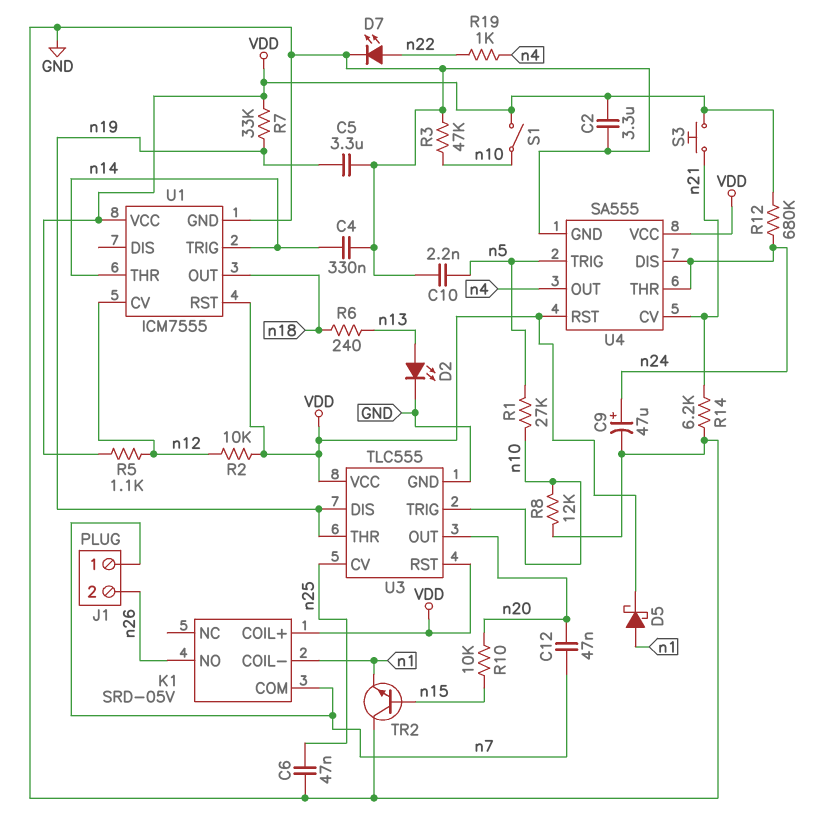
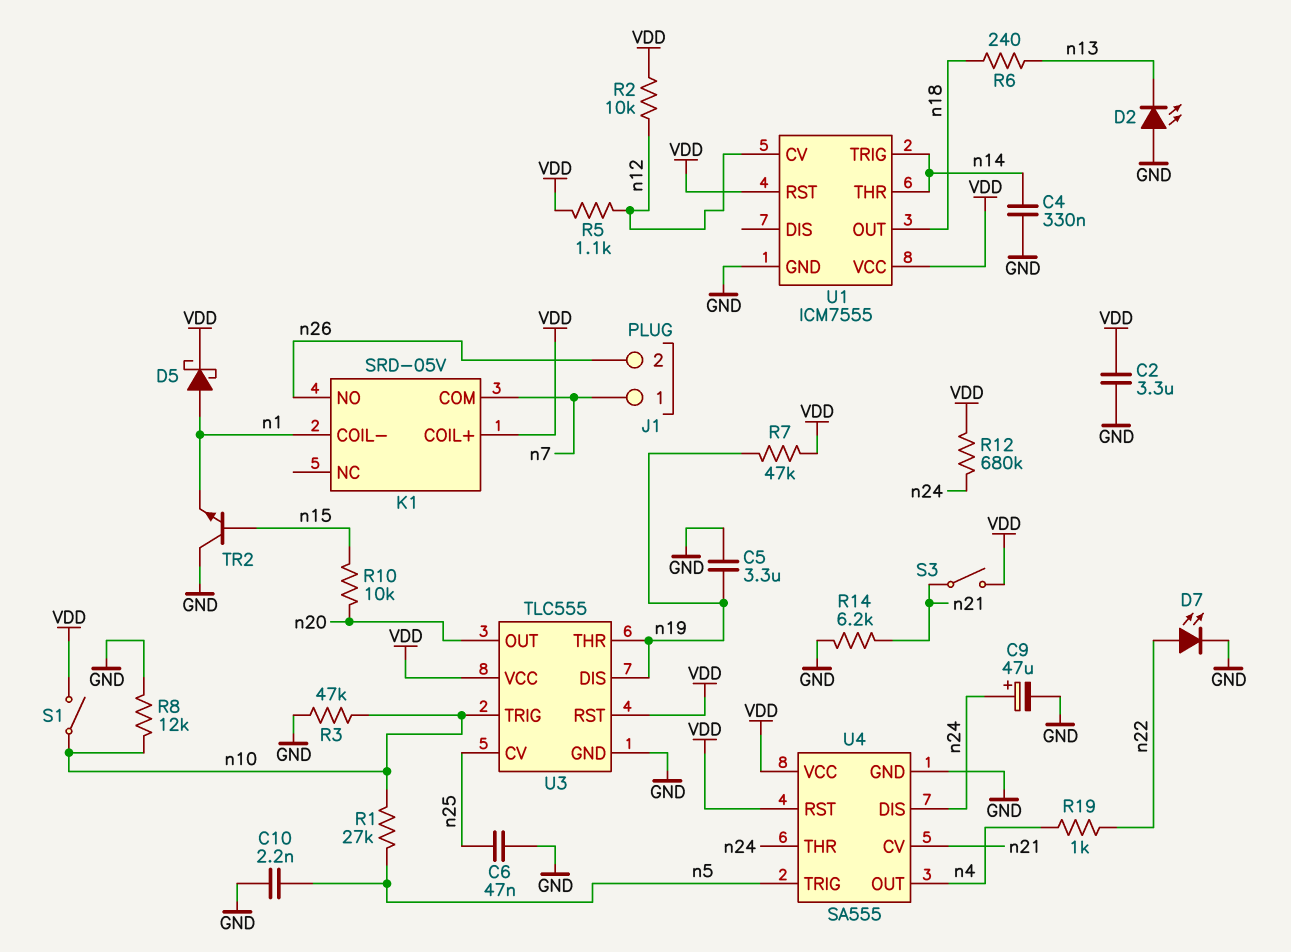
C12: 47nF (n7, n20) -> none
D2: LED (A n13, K GND) -> LED (A GND, K n13)
R7: 33k (VDD, n19) -> 47k (VDD, n19)
S3: button (VDD, n21) -> switch (VDD, n21)

